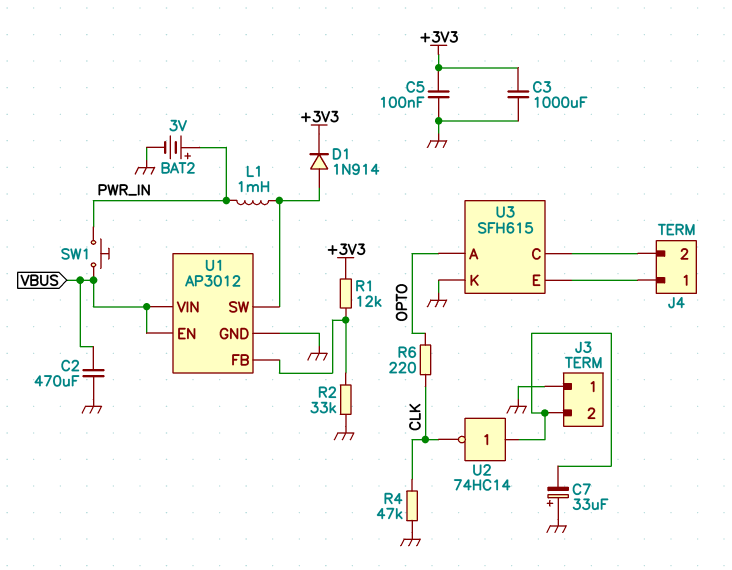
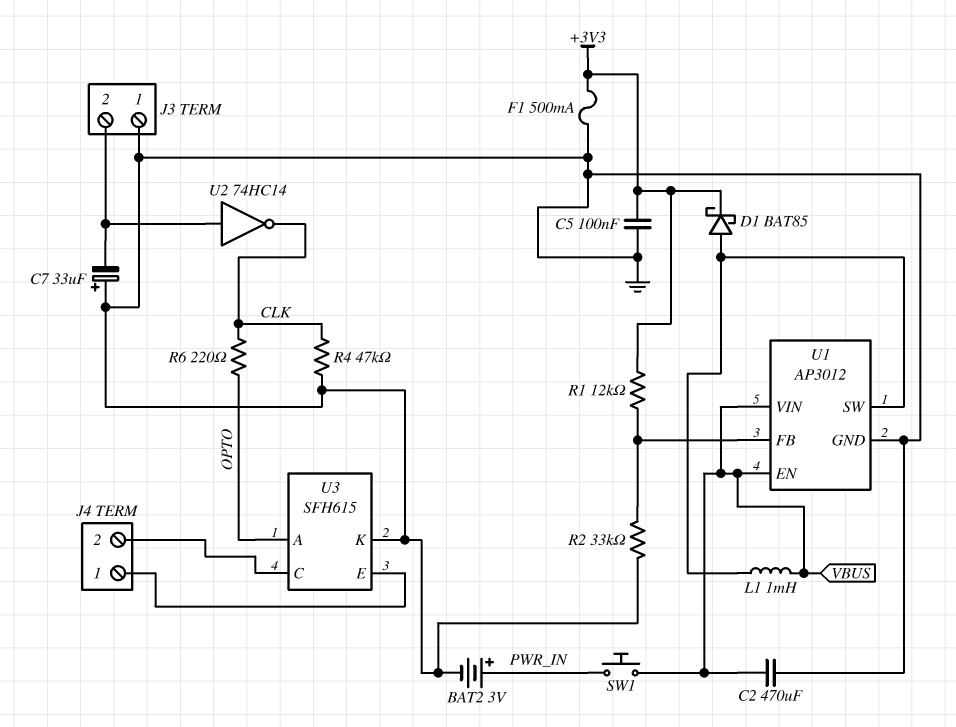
C3: 1000uF (+3V3, GND) -> none
D1: diode 1N914 (A U1/SW, K +3V3) -> schottky BAT85 (A U1/SW, K +3V3)
F1: none -> 500mA (+3V3, GND)
L1: 1mH (PWR_IN, U1/SW) -> 1mH (U1/SW, VBUS)

